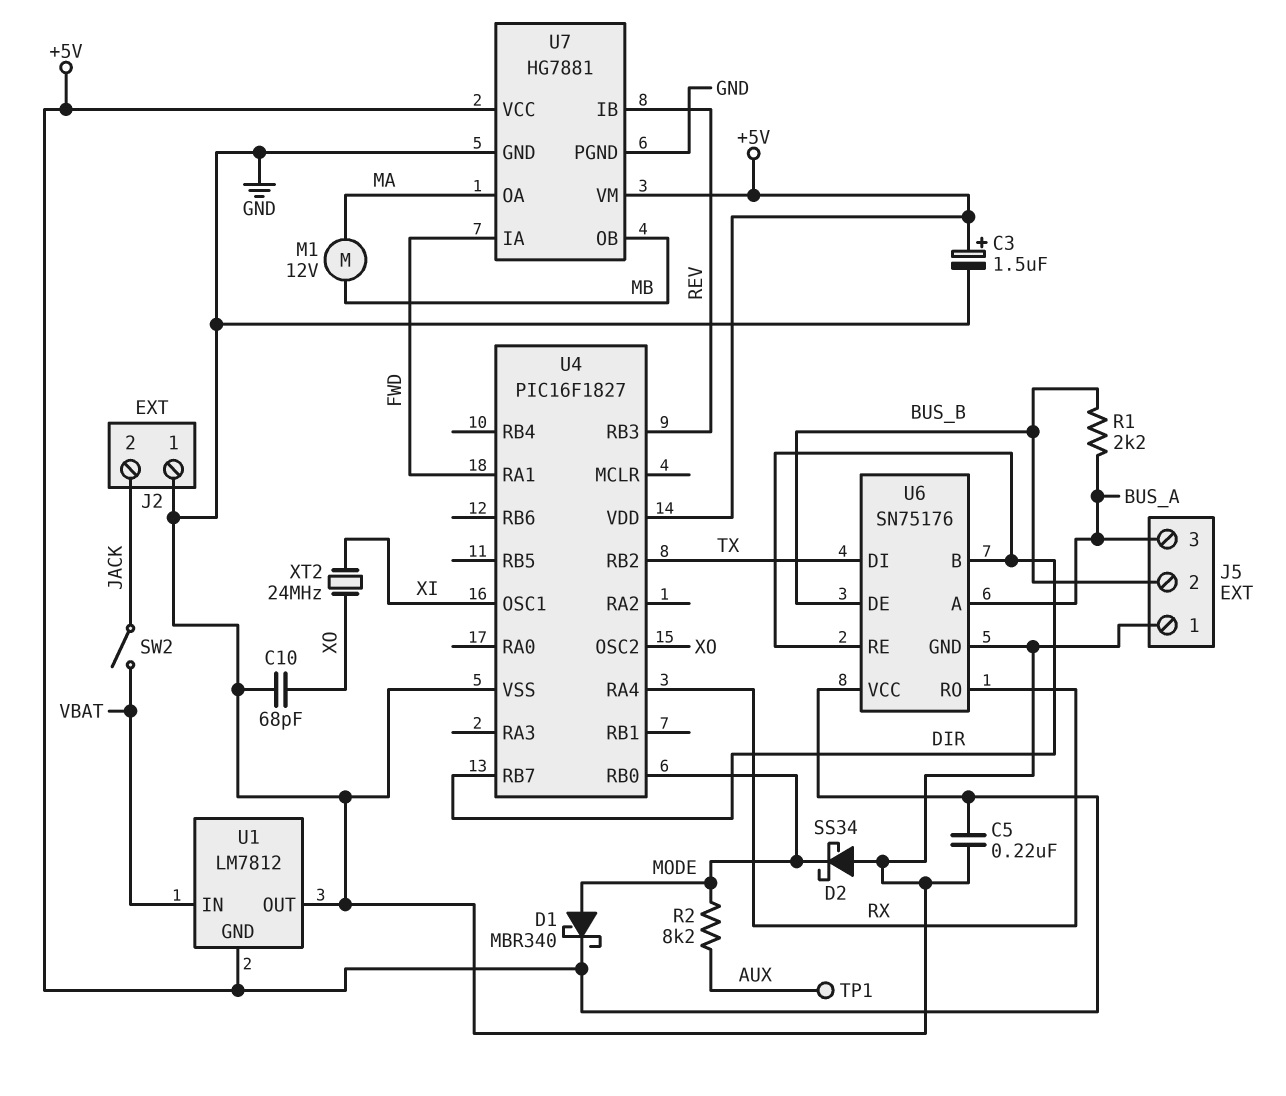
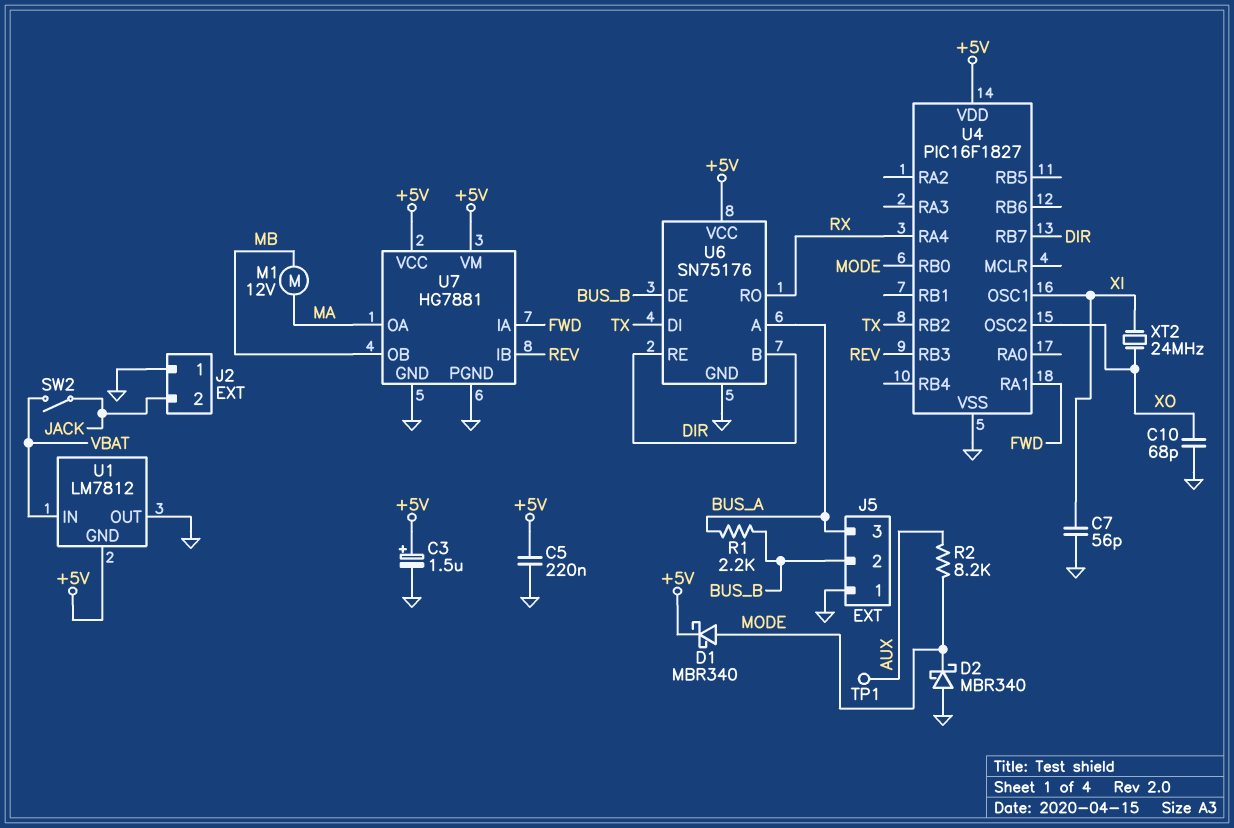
C7: none -> 56pF (GND, XI)
D2: schottky SS34 (A GND, K MODE) -> schottky MBR340 (A GND, K MODE)

